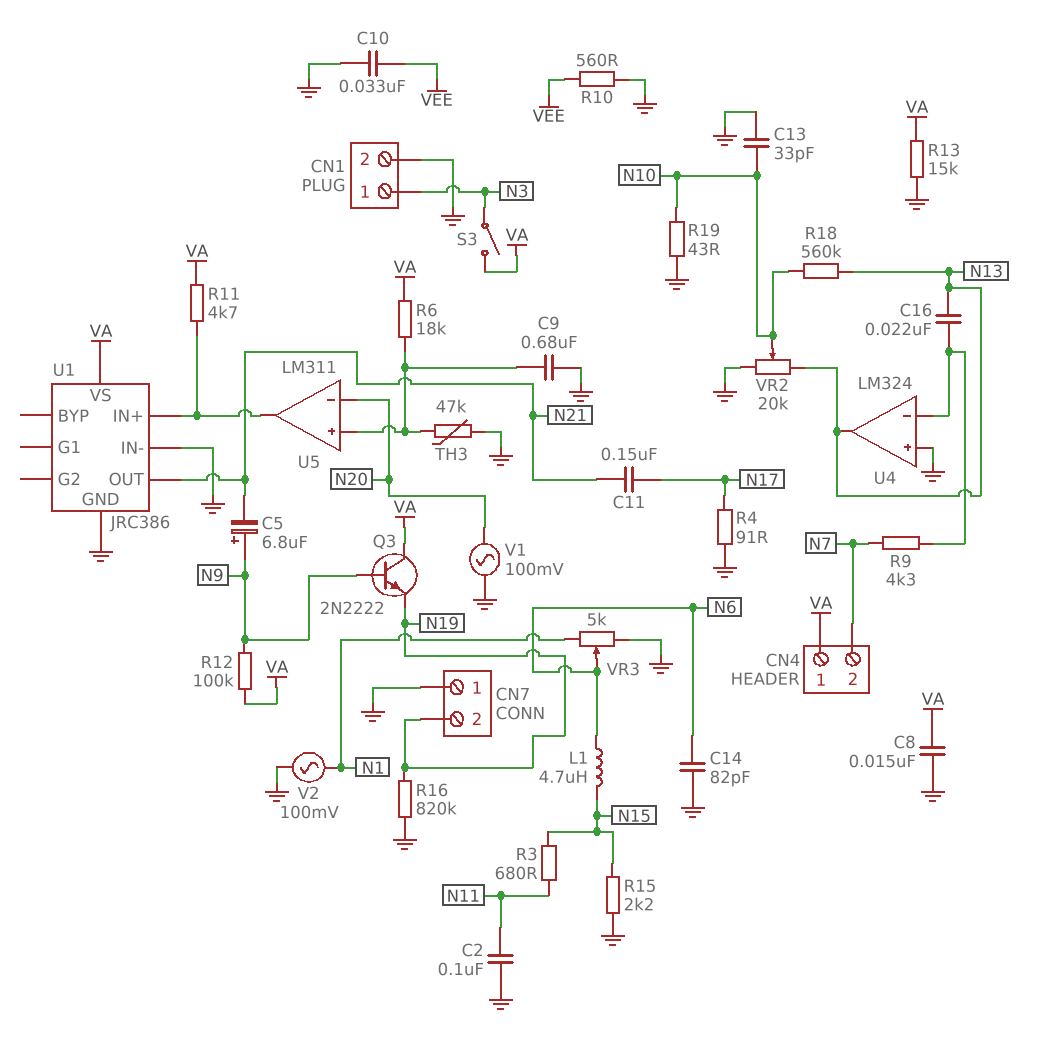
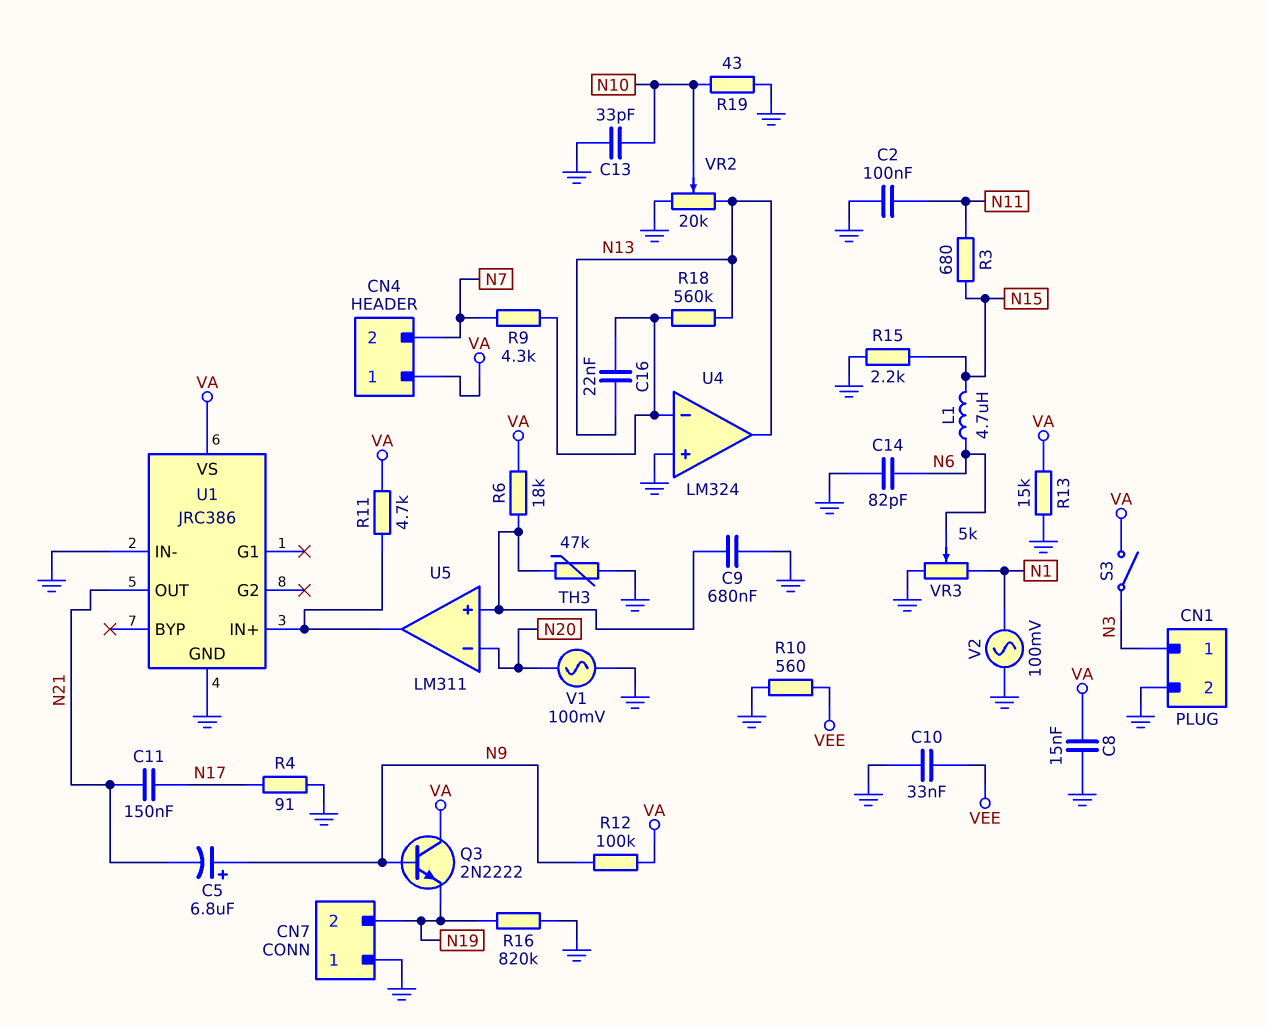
R18: 560k (N10, N13) -> 560k (N13, U4/in-)

